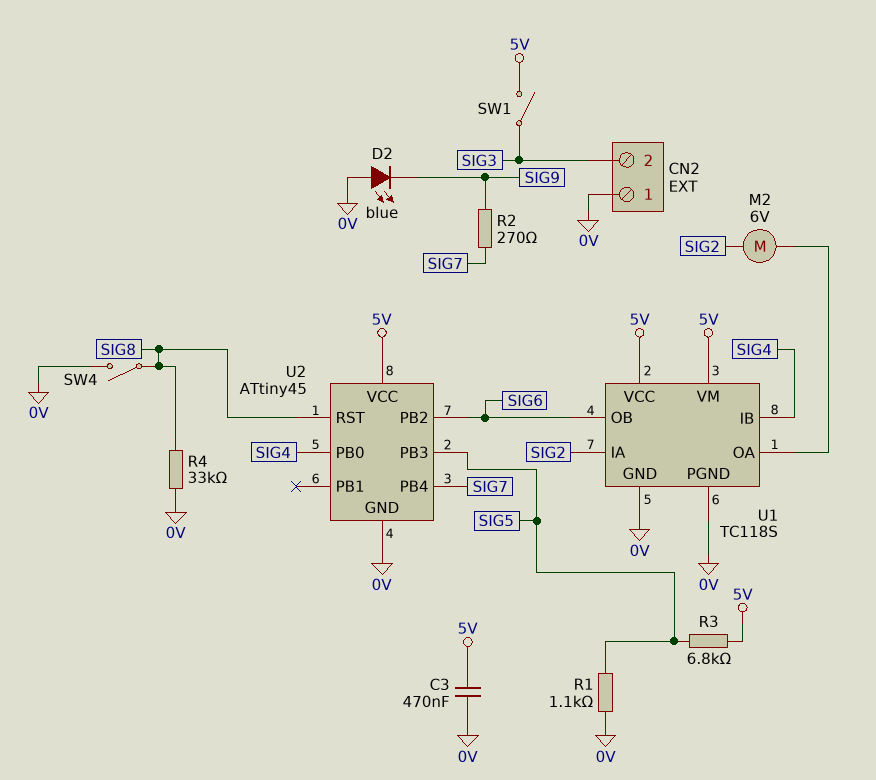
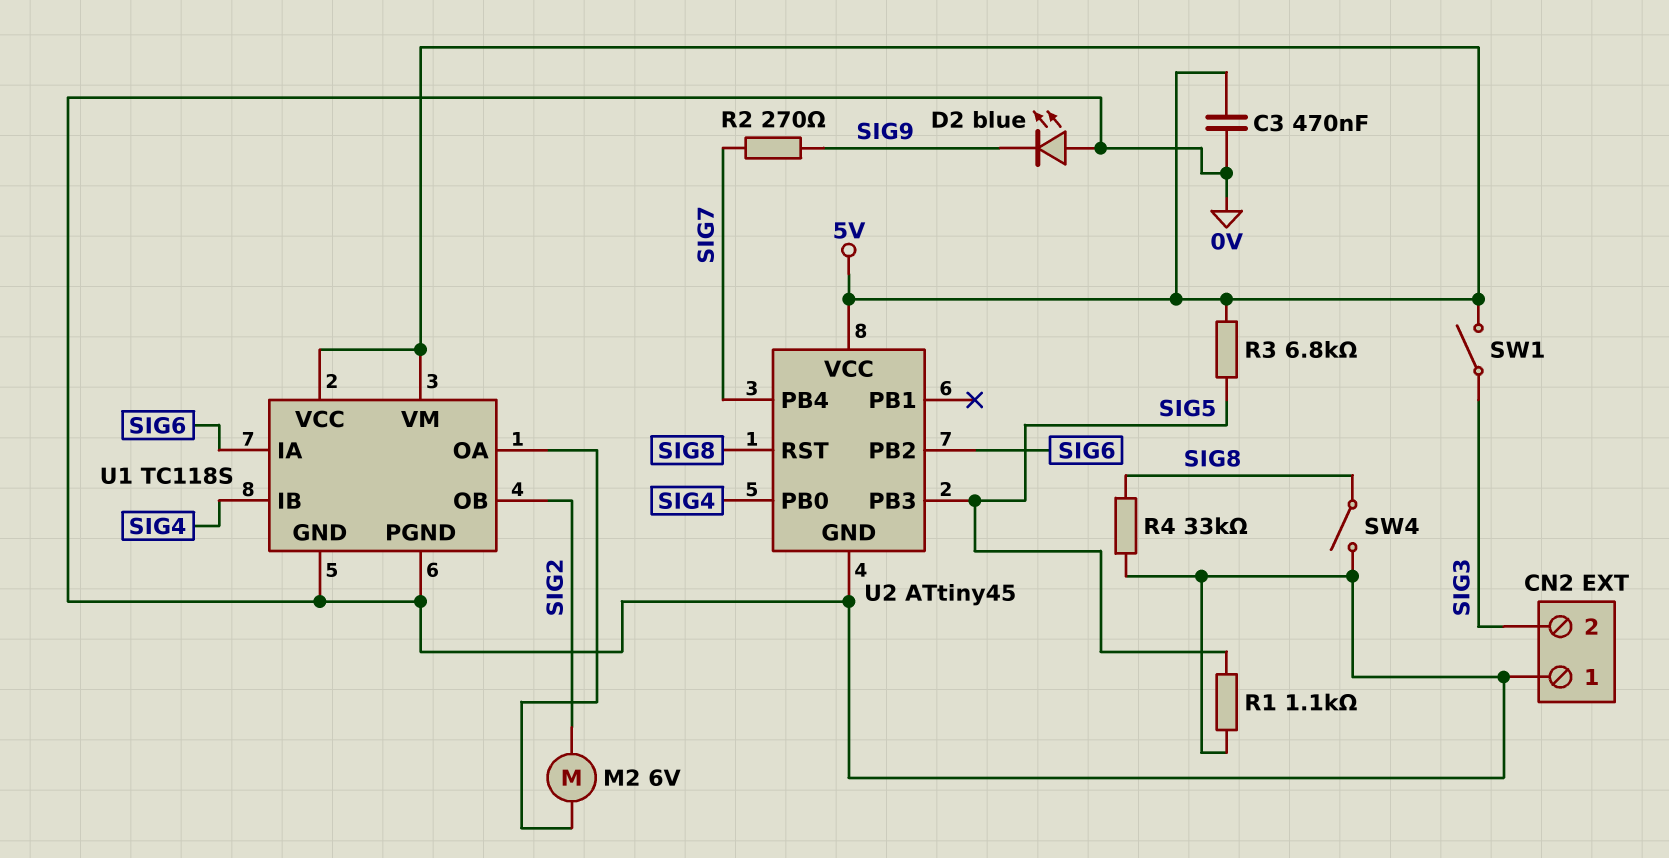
U1 pin IA: SIG2 -> SIG6
U1 pin OB: SIG6 -> SIG2

